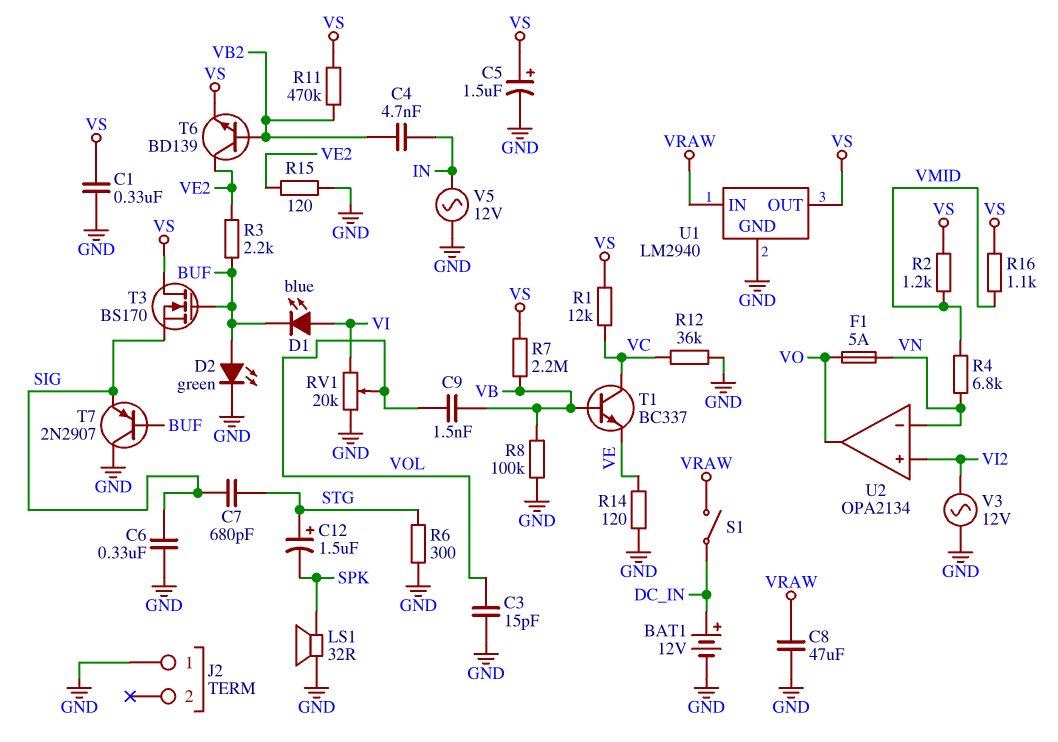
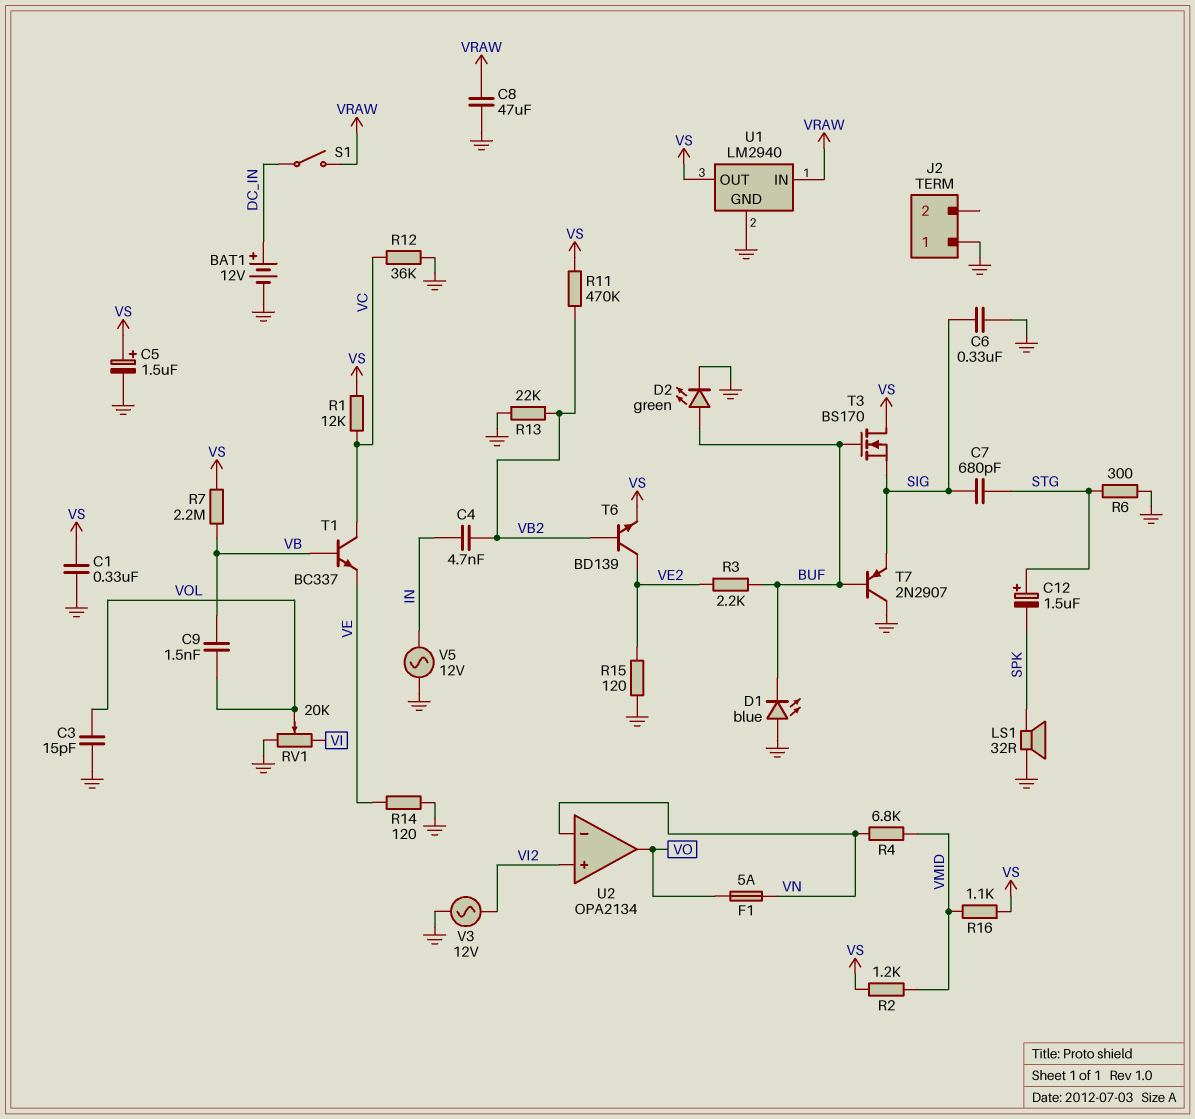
D1: LED blue (A VI, K BUF) -> LED blue (A GND, K BUF)
R8: 100k (GND, VB) -> none
R13: none -> 22k (GND, VB2)

